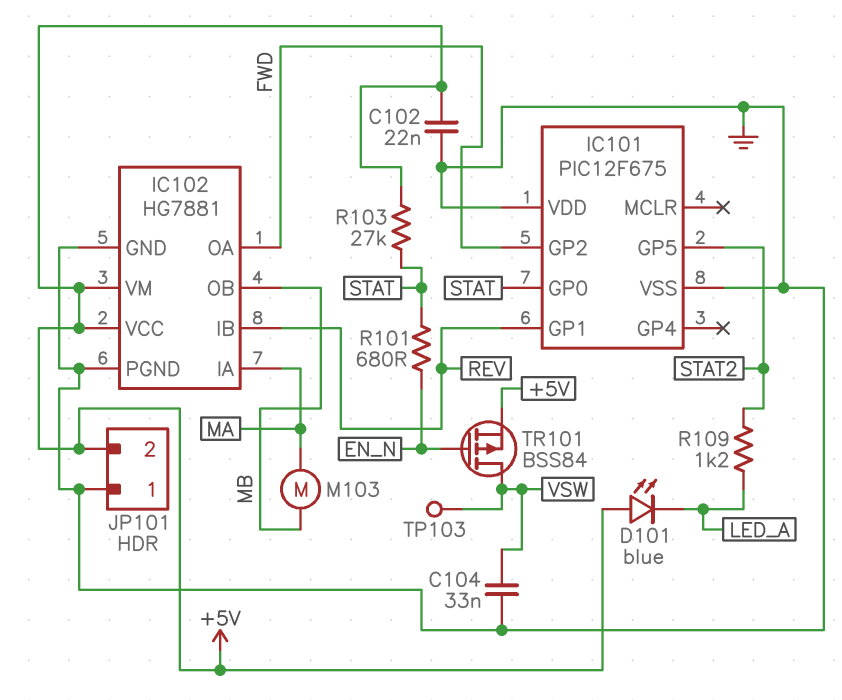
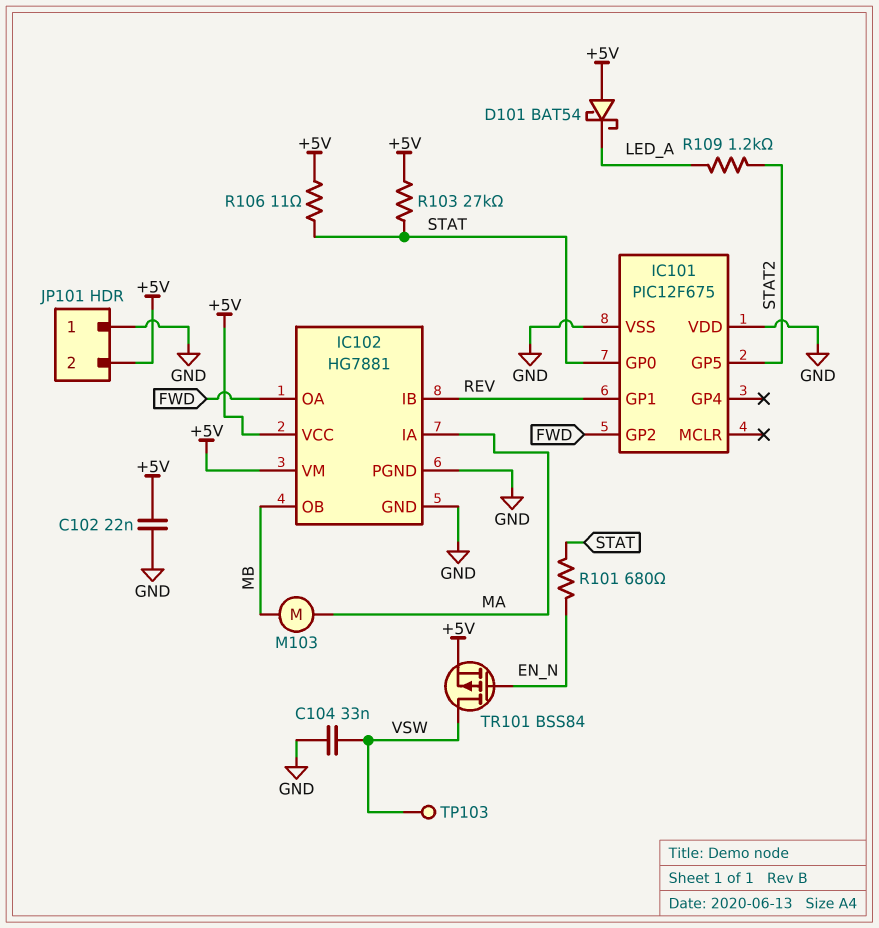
D101: LED blue (A +5V, K LED_A) -> schottky BAT54 (A +5V, K LED_A)
R106: none -> 11 (+5V, STAT)

